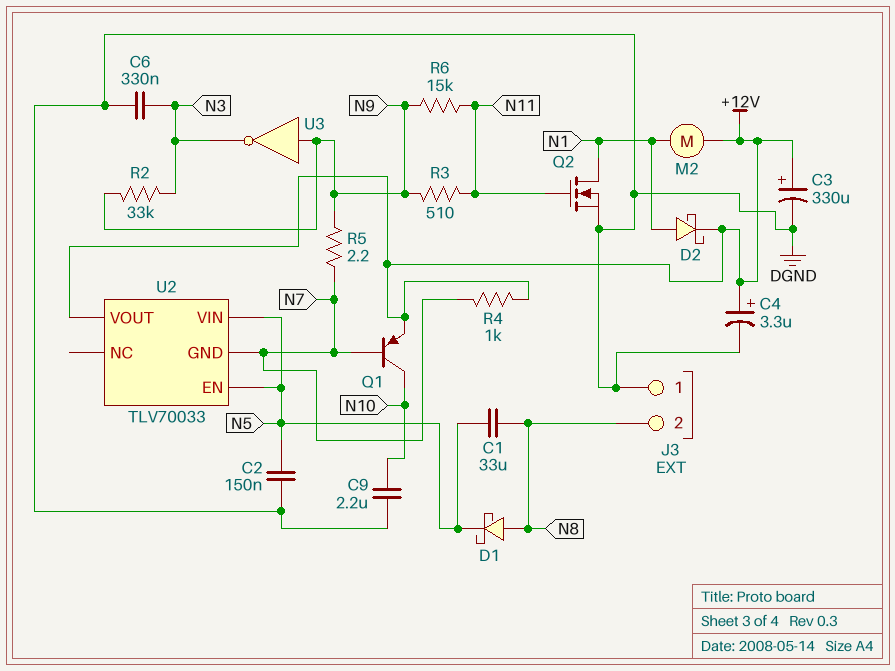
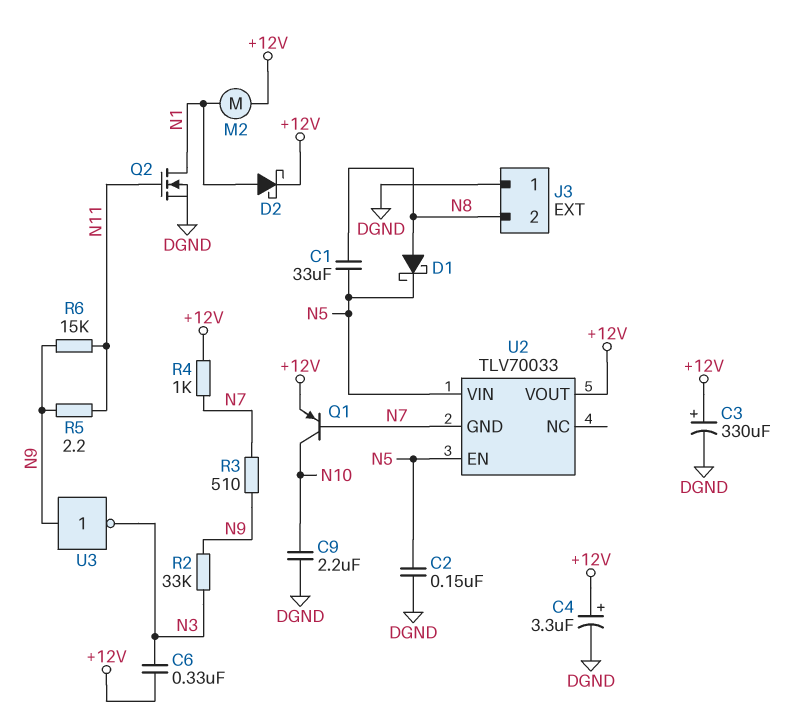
C6: 330nF (DGND, N3) -> 330nF (+12V, N3)
R3: 510 (N9, N11) -> 510 (N7, N9)
R5: 2.2 (N7, N9) -> 2.2 (N9, N11)

